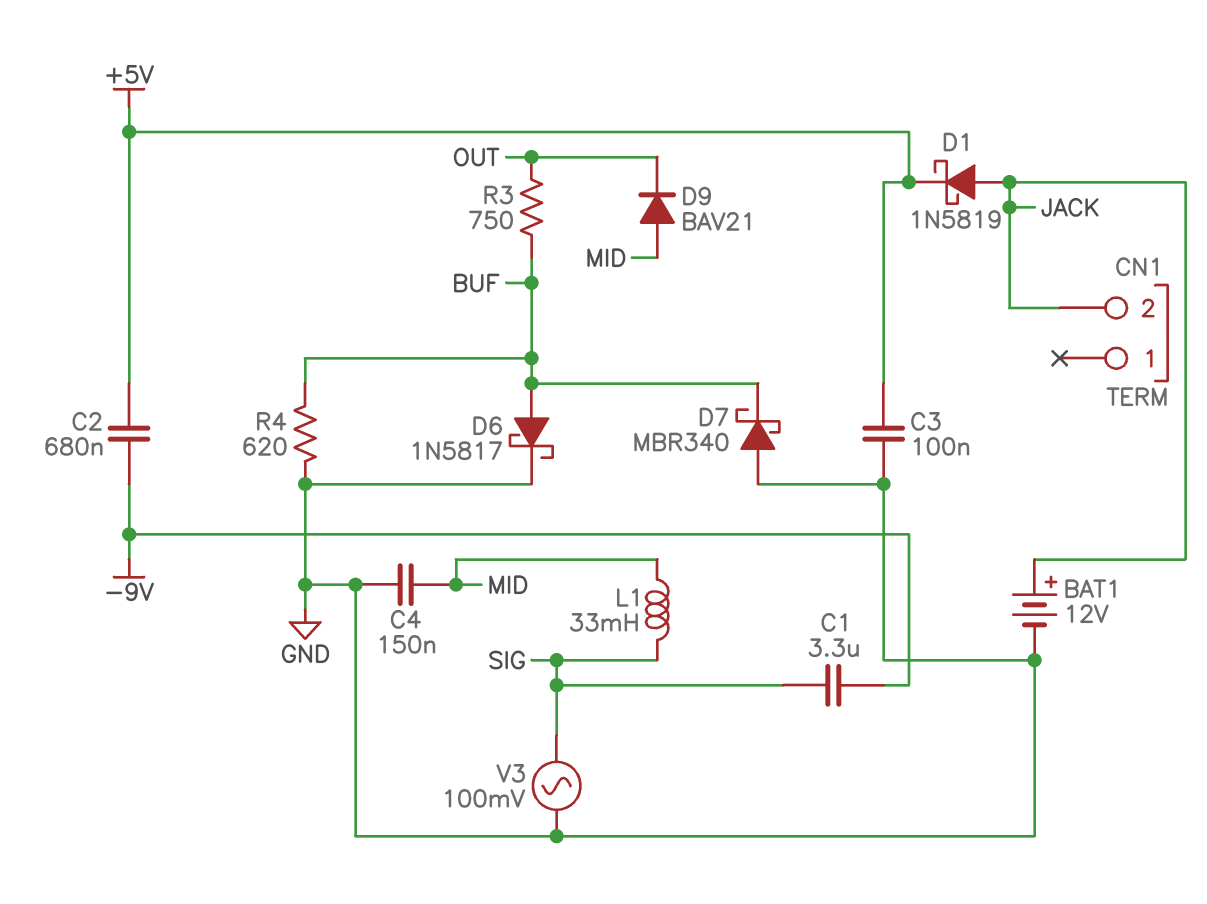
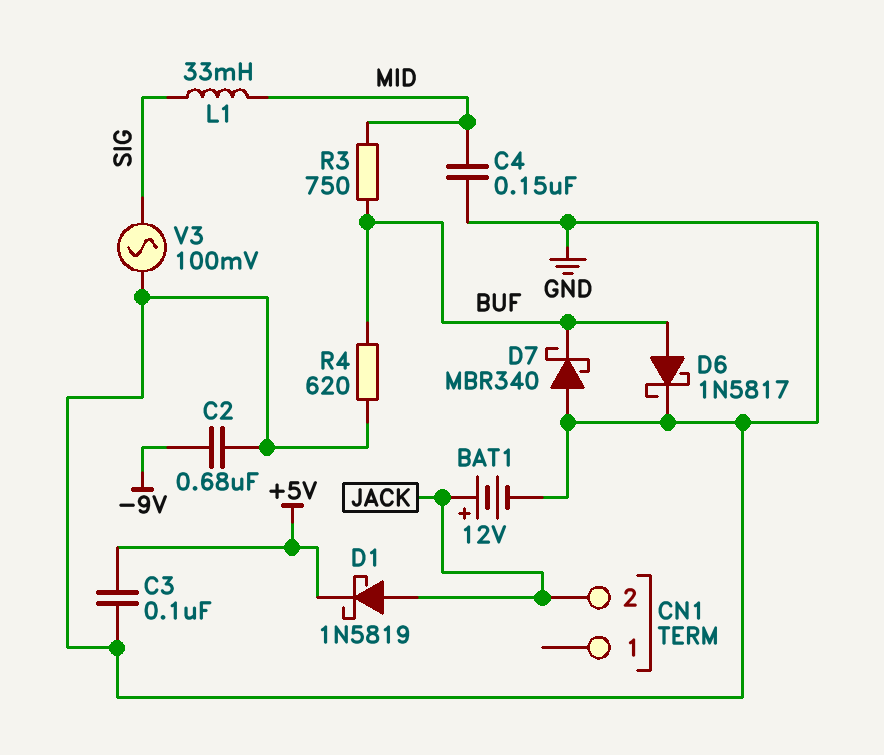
C1: 3.3uF (-9V, SIG) -> none
C2: 680nF (+5V, -9V) -> 680nF (-9V, GND)
D9: diode BAV21 (A MID, K OUT) -> none
R3: 750 (BUF, OUT) -> 750 (BUF, MID)

